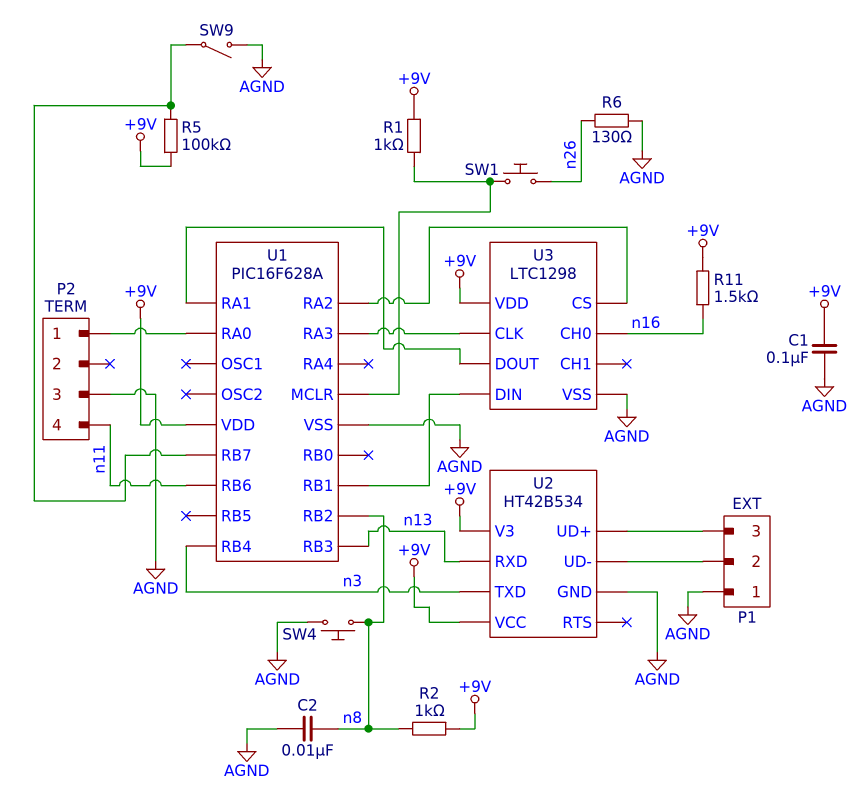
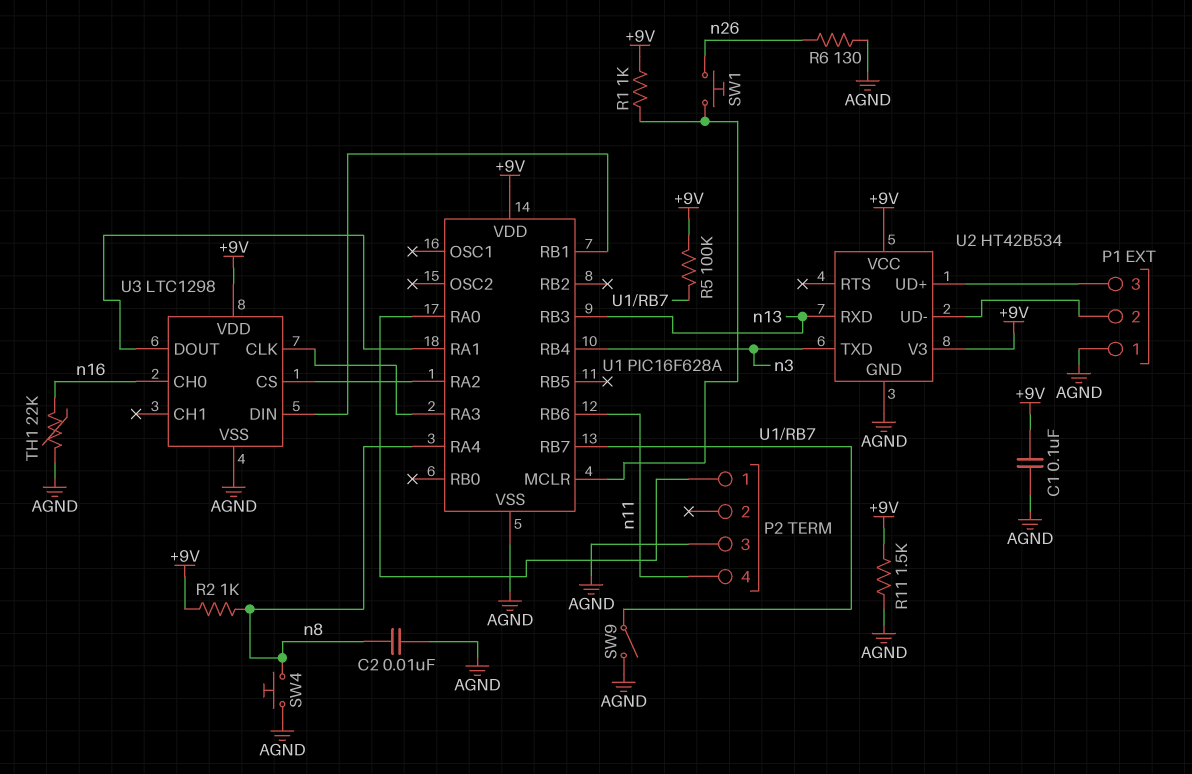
R11: 1.5k (+9V, n16) -> 1.5k (+9V, AGND)
TH1: none -> 22k (AGND, n16)
U1 pin RA4: none -> n8
U1 pin RB2: n8 -> none

